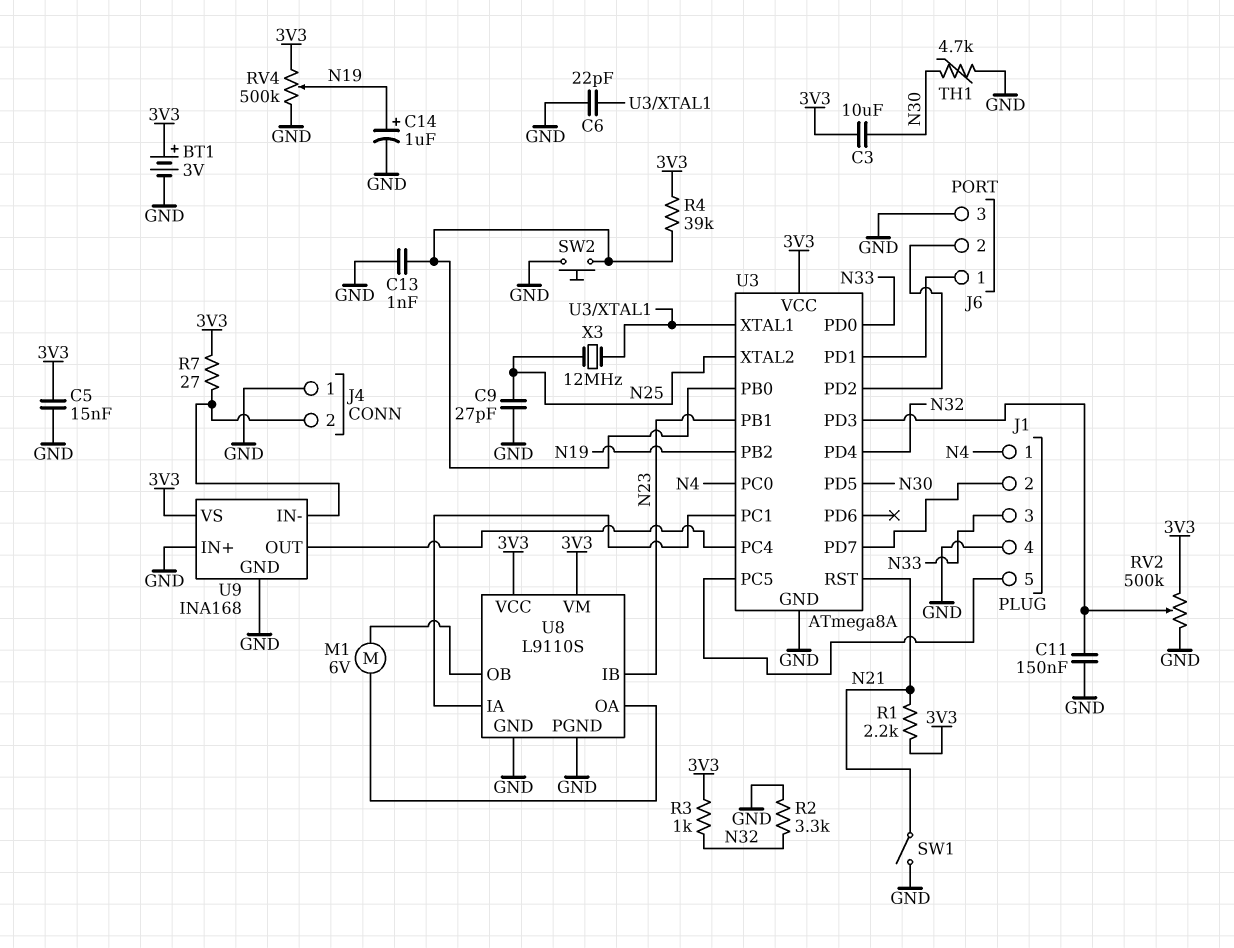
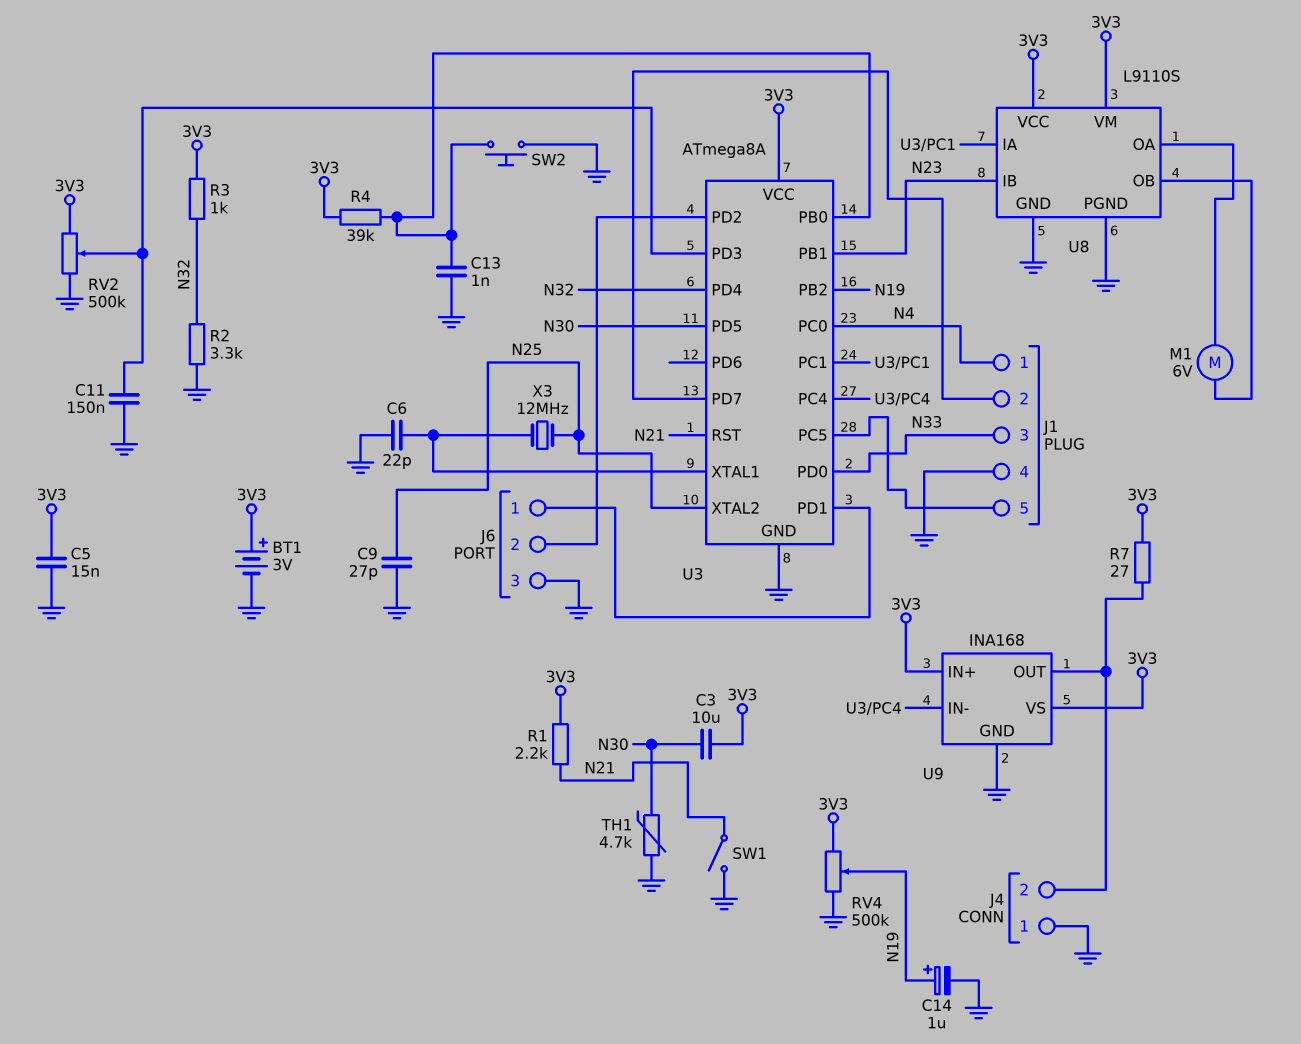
U9 pin IN+: GND -> 3V3
U9 pin IN-: J4/2 -> U3/PC4
U9 pin OUT: U3/PC4 -> J4/2

